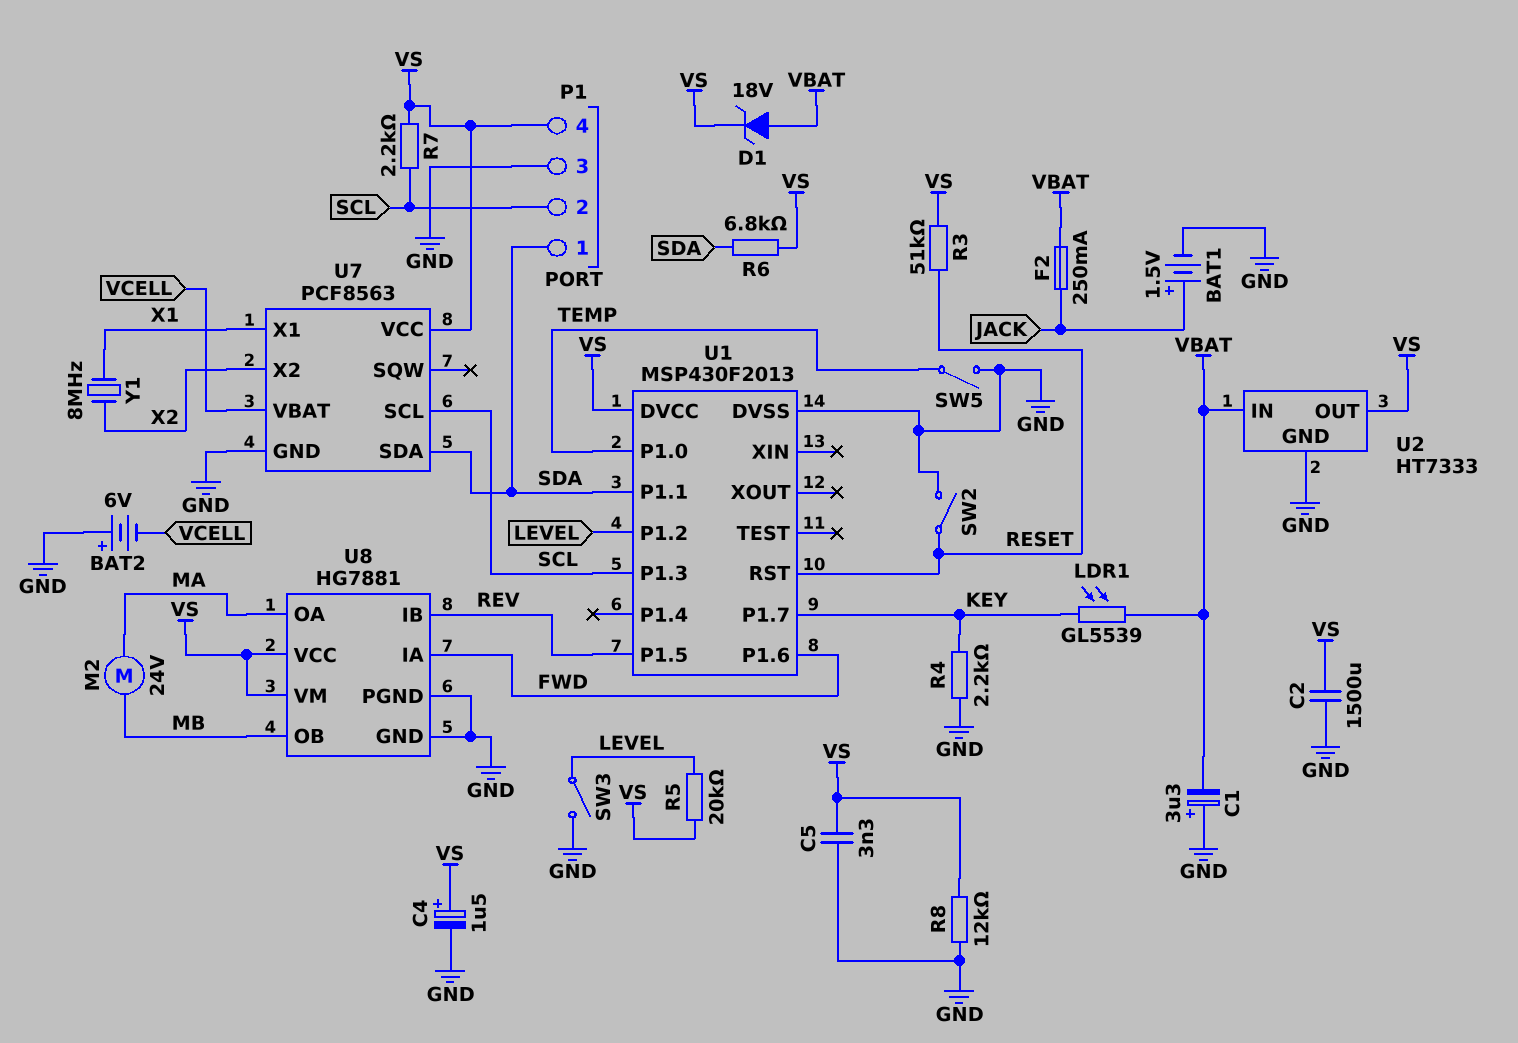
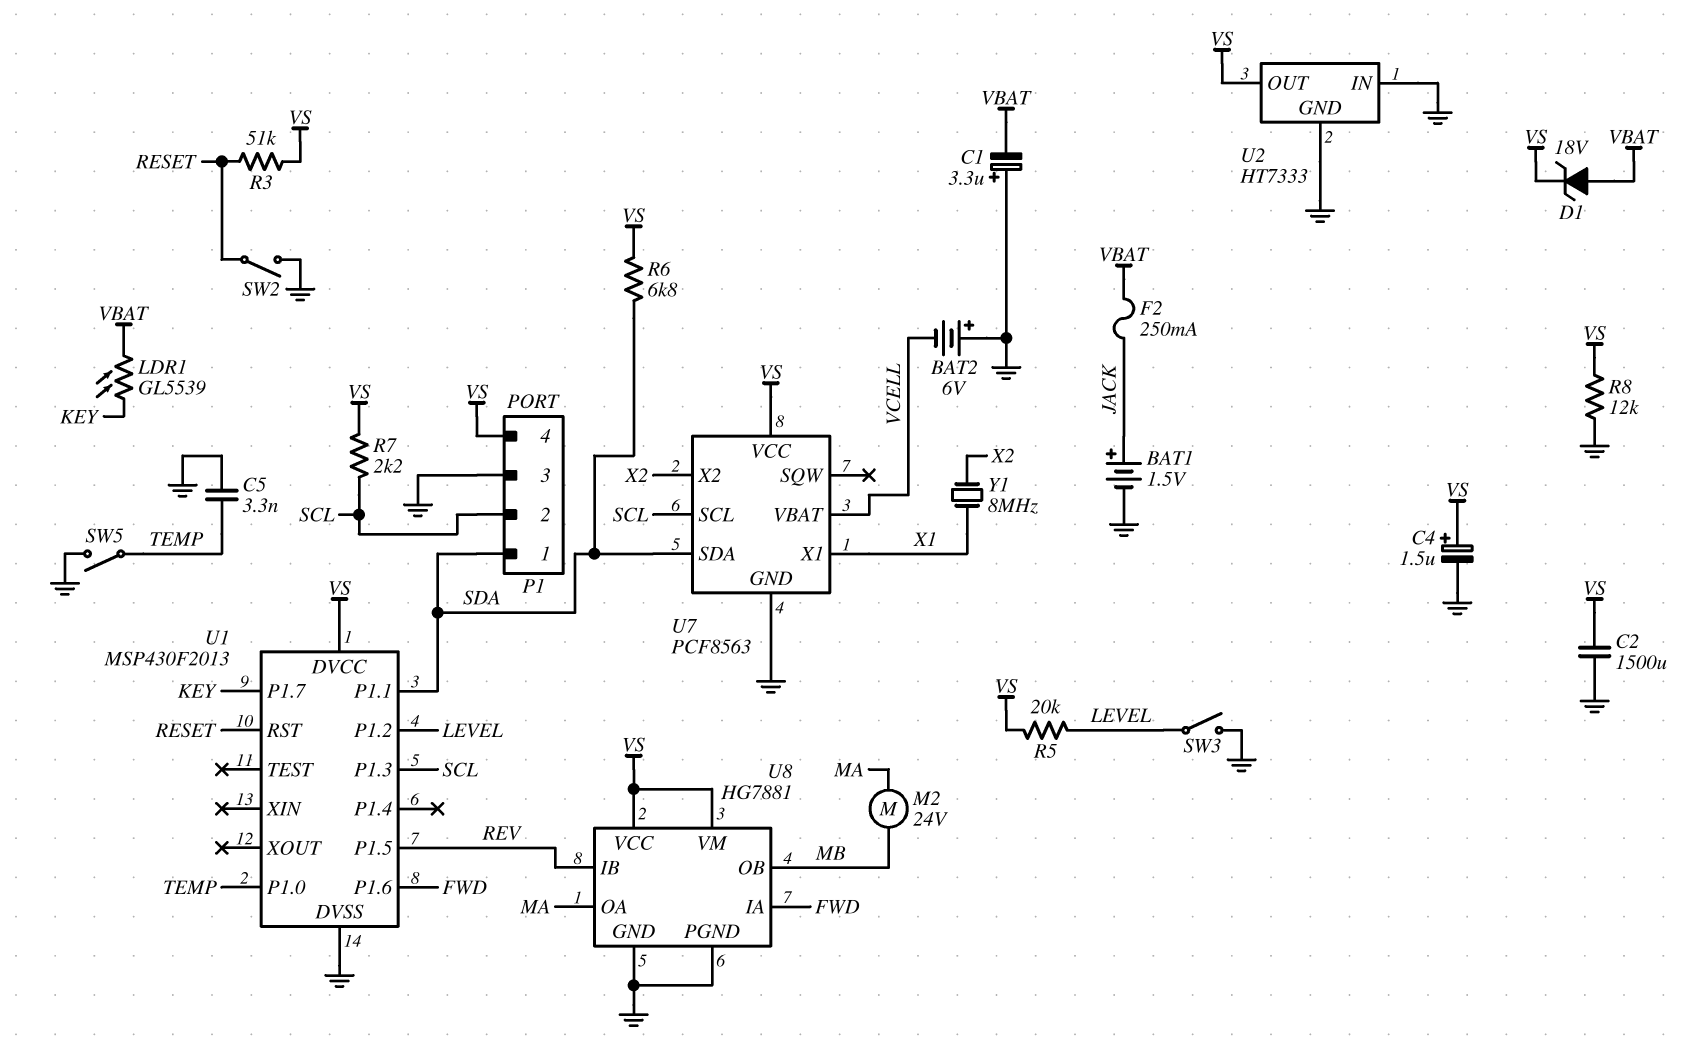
C5: 3.3nF (GND, VS) -> 3.3nF (GND, TEMP)
R4: 2.2k (GND, KEY) -> none
U2 pin IN: VBAT -> GND

